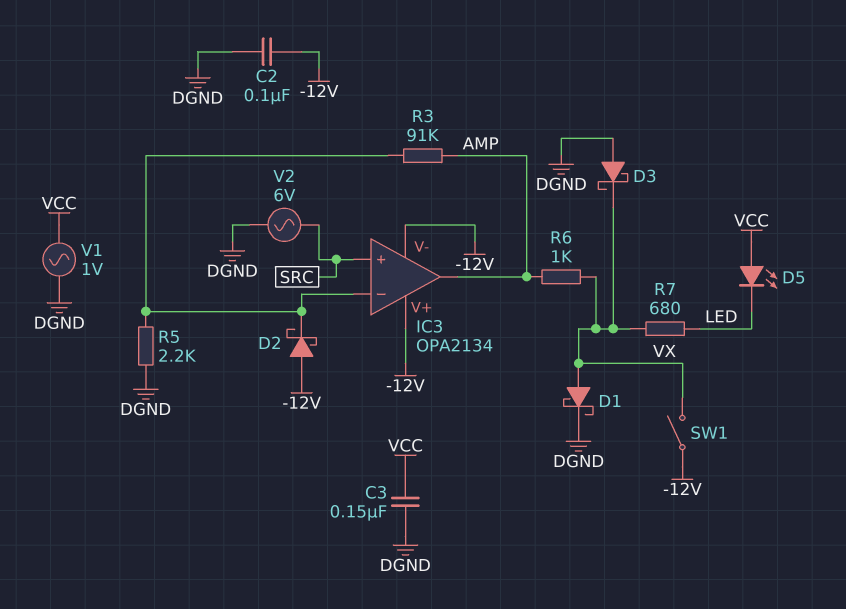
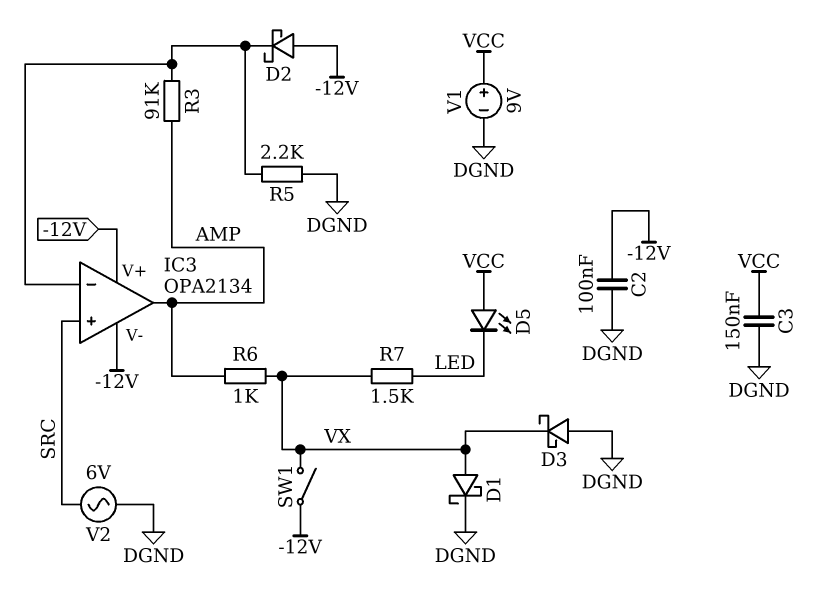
R7: 680 (LED, VX) -> 1.5k (LED, VX)
V1: AC 1V (DGND, VCC) -> 9V (plus VCC, minus DGND)

